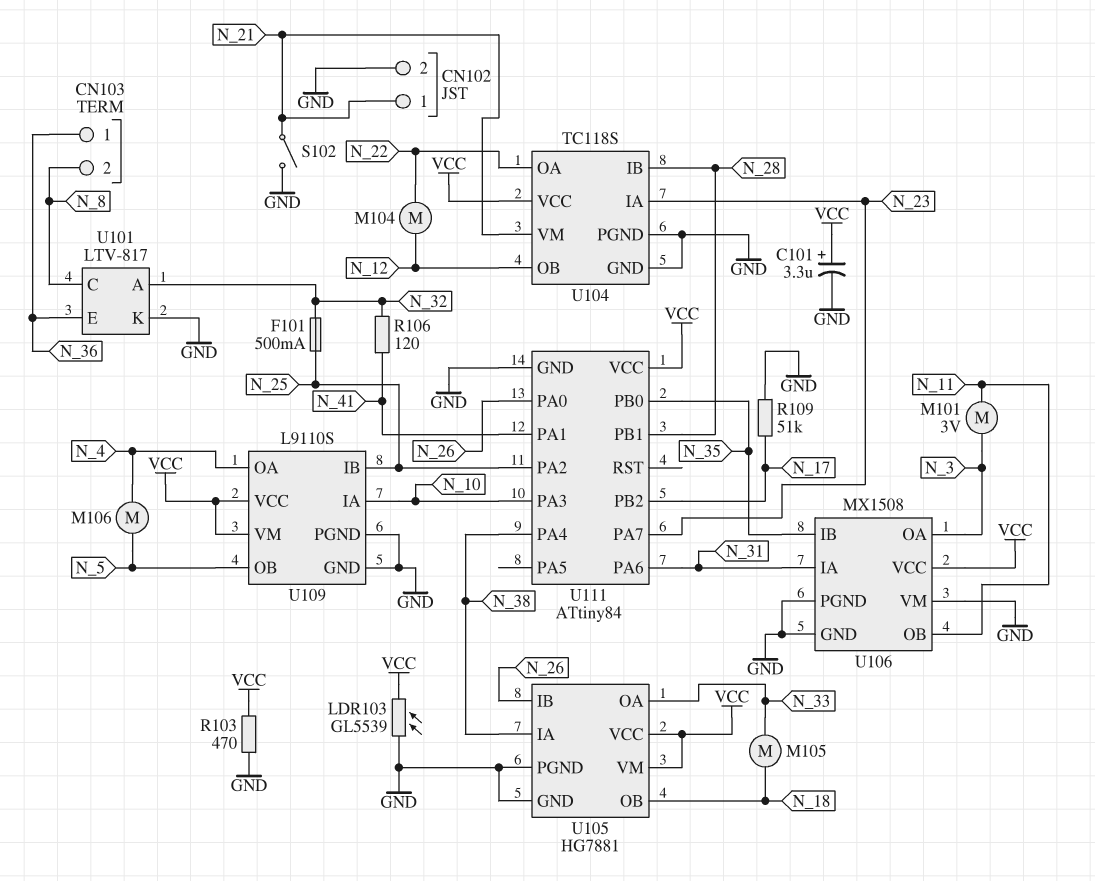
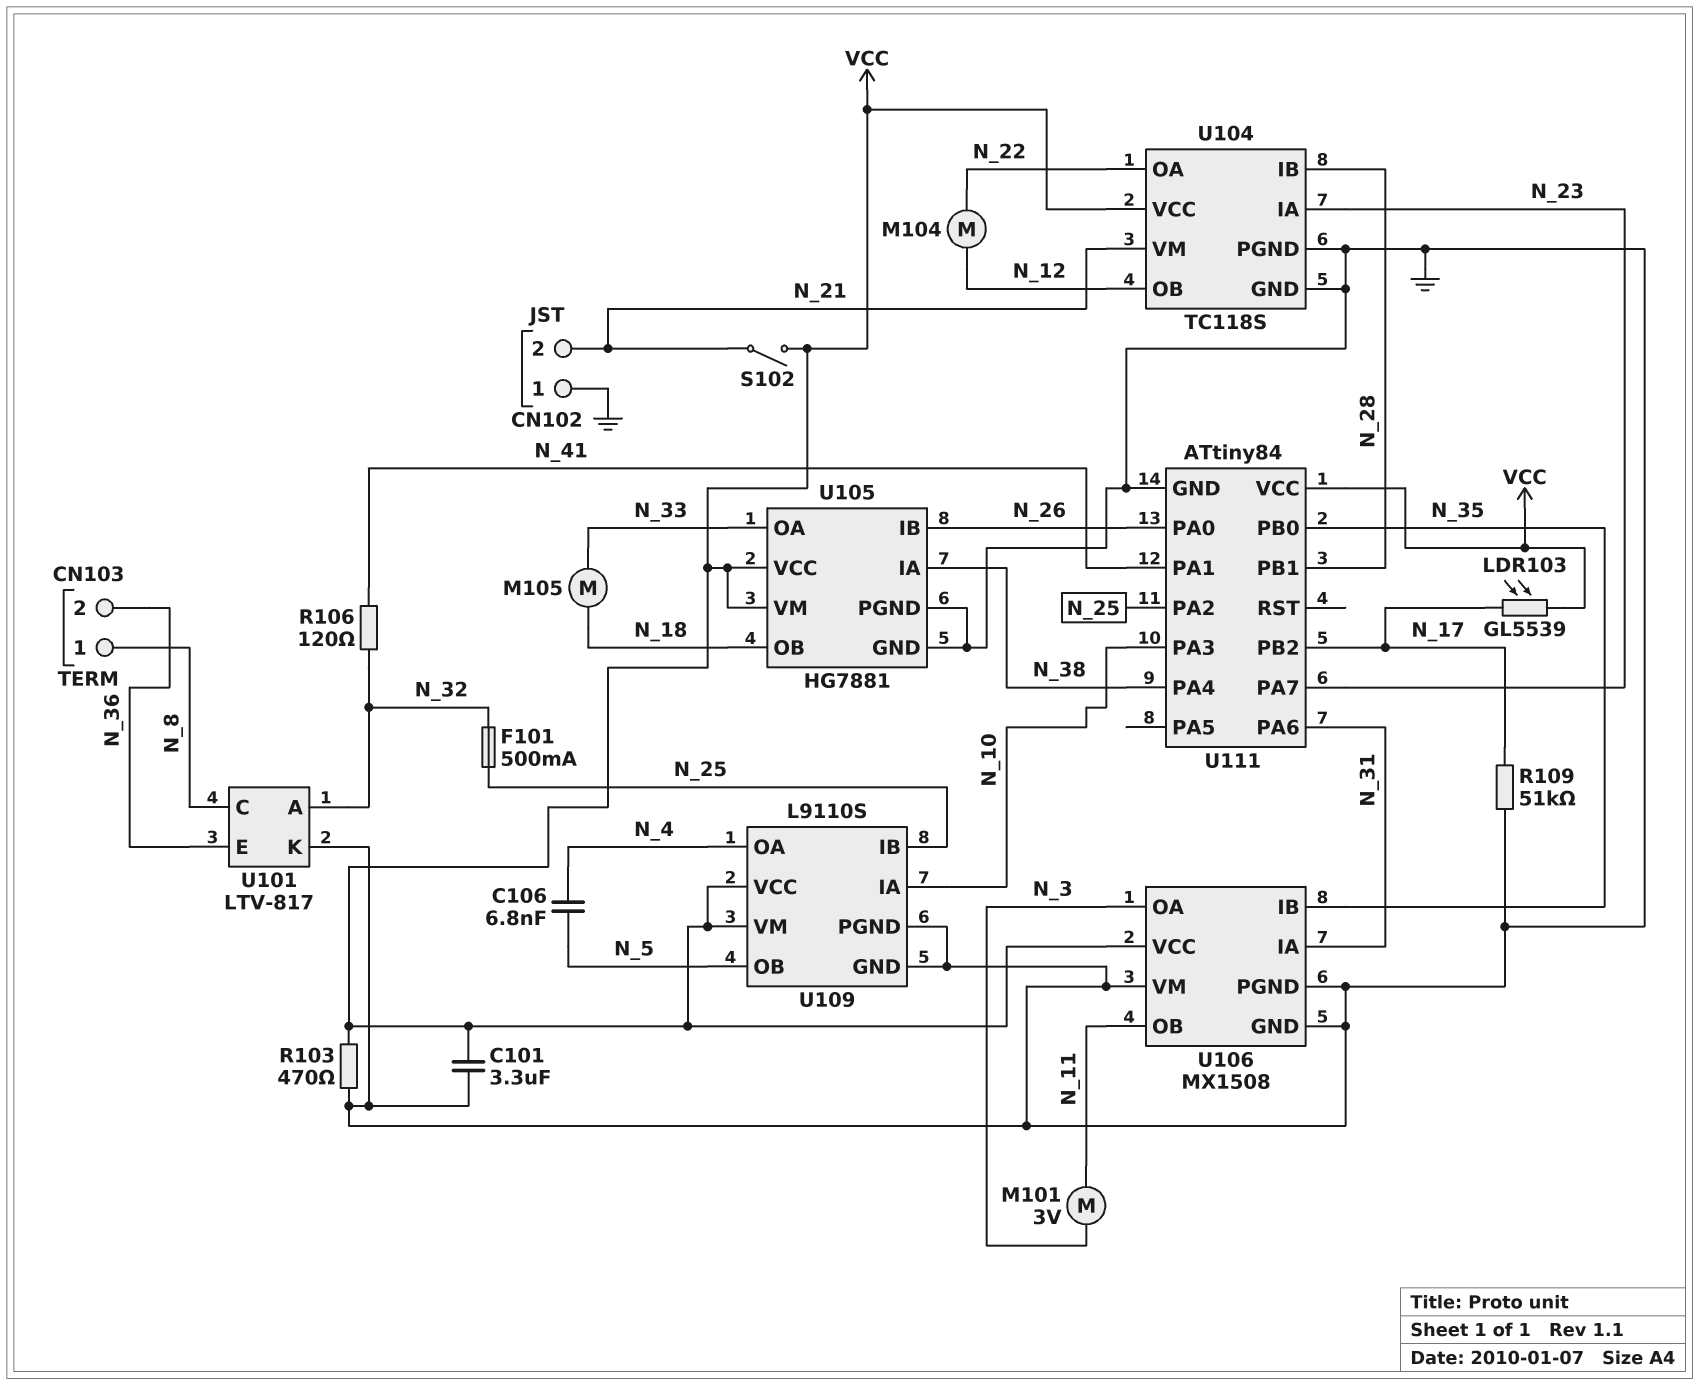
C101: 3.3uF (plus VCC, minus GND) -> 3.3uF (GND, VCC)
C106: none -> 6.8nF (N_4, N_5)
CN102 pin 1: N_21 -> GND
CN102 pin 2: GND -> N_21
CN103 pin 1: N_36 -> N_8
CN103 pin 2: N_8 -> N_36
LDR103: GL5539 (GND, VCC) -> GL5539 (N_17, VCC)
M106: motor (N_4, N_5) -> none
S102: switch (GND, N_21) -> switch (N_21, VCC)

